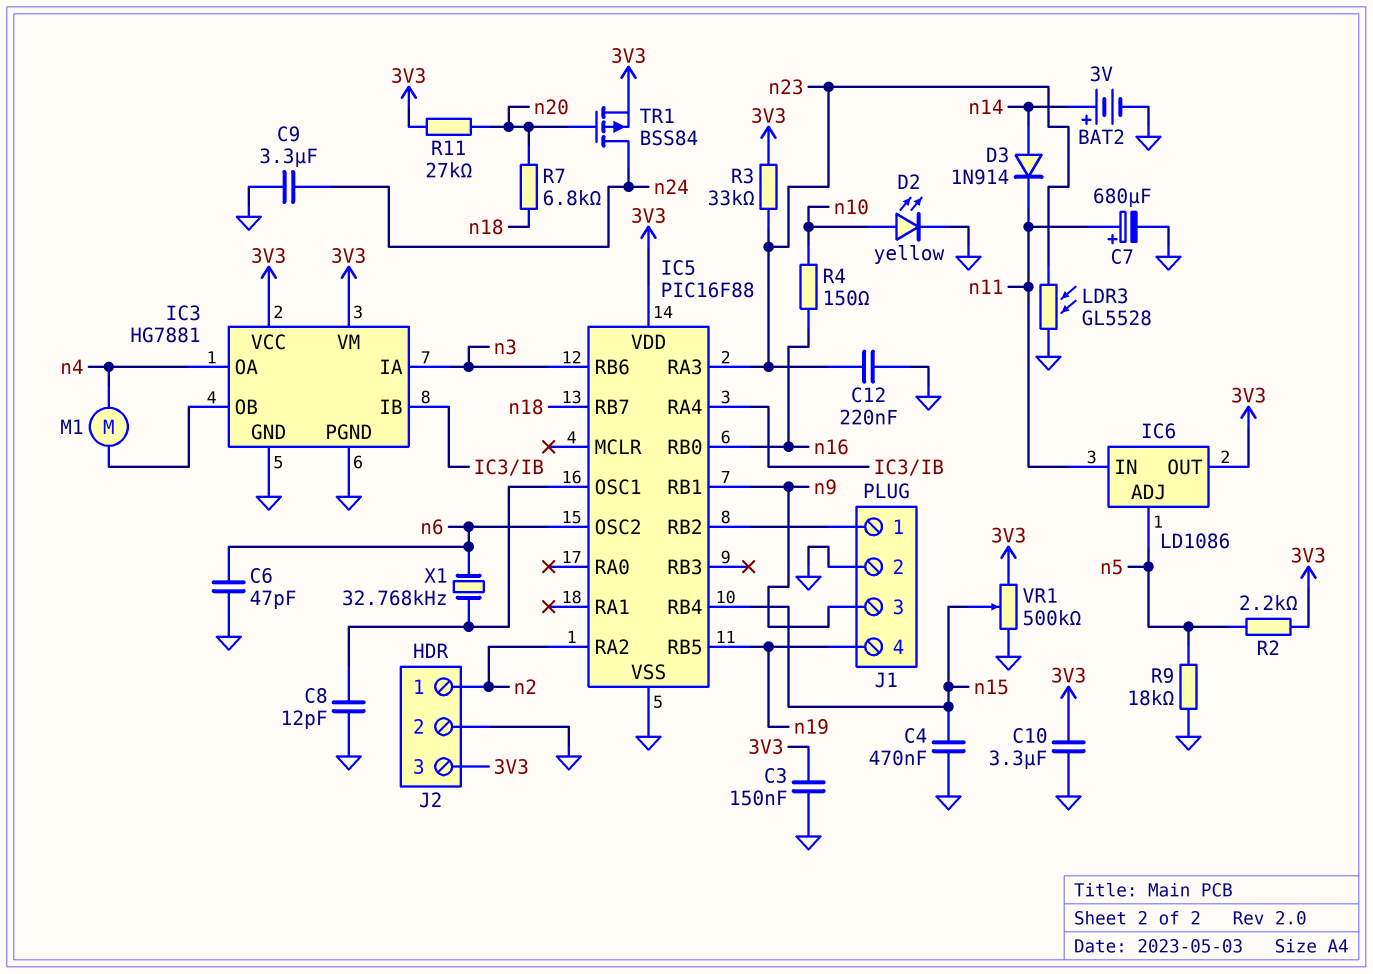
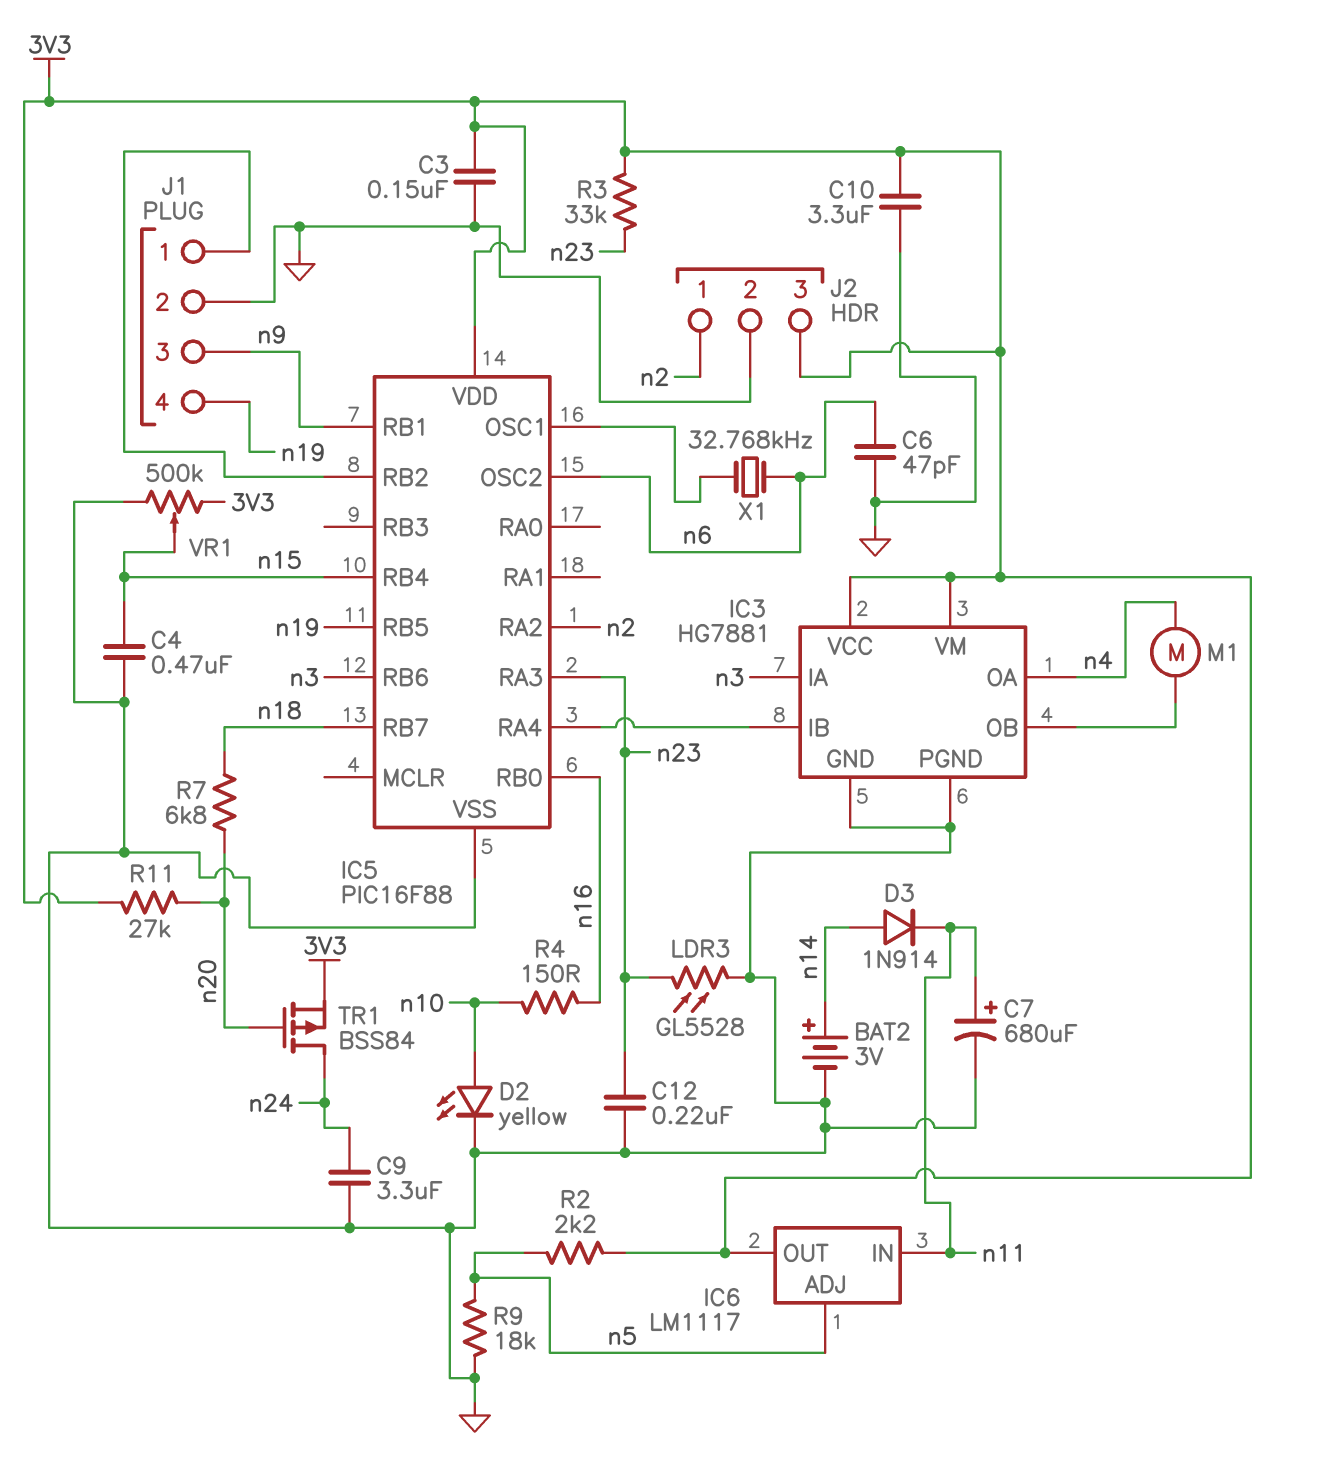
C8: 12pF (GND, IC5/OSC1) -> none
IC6: LD1086 -> LM1117

